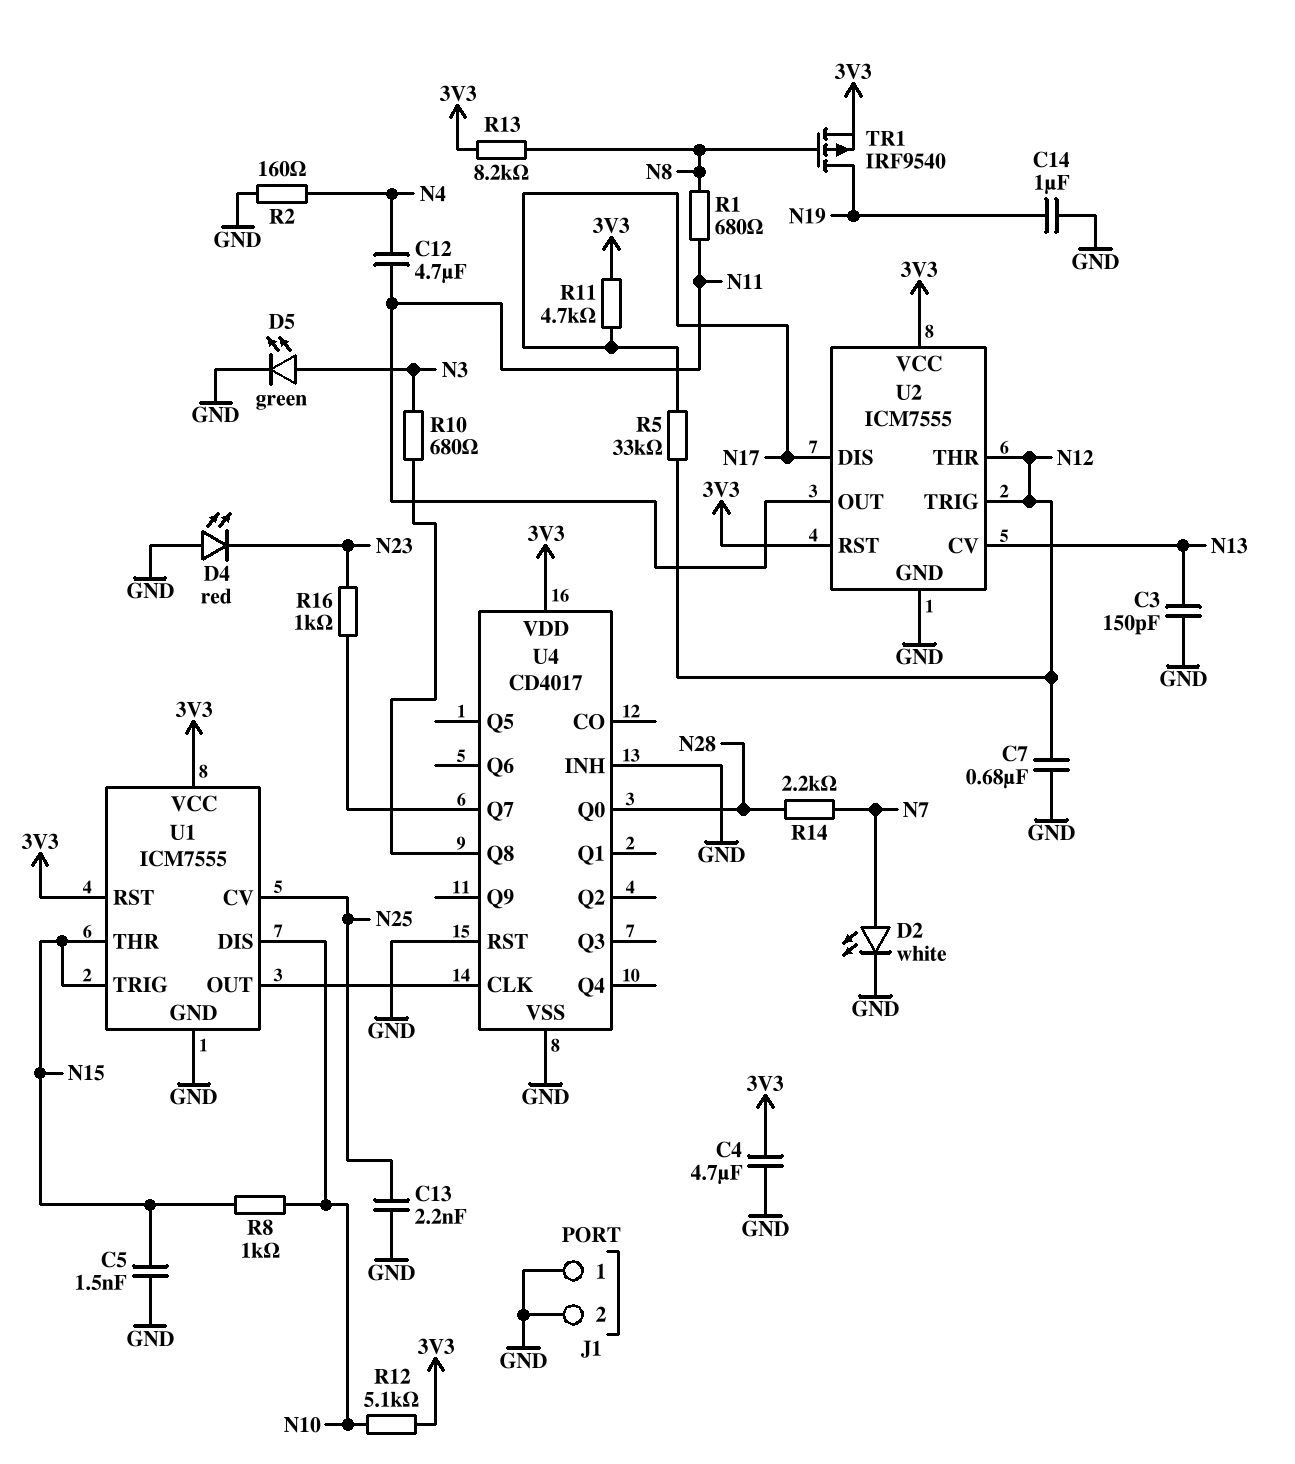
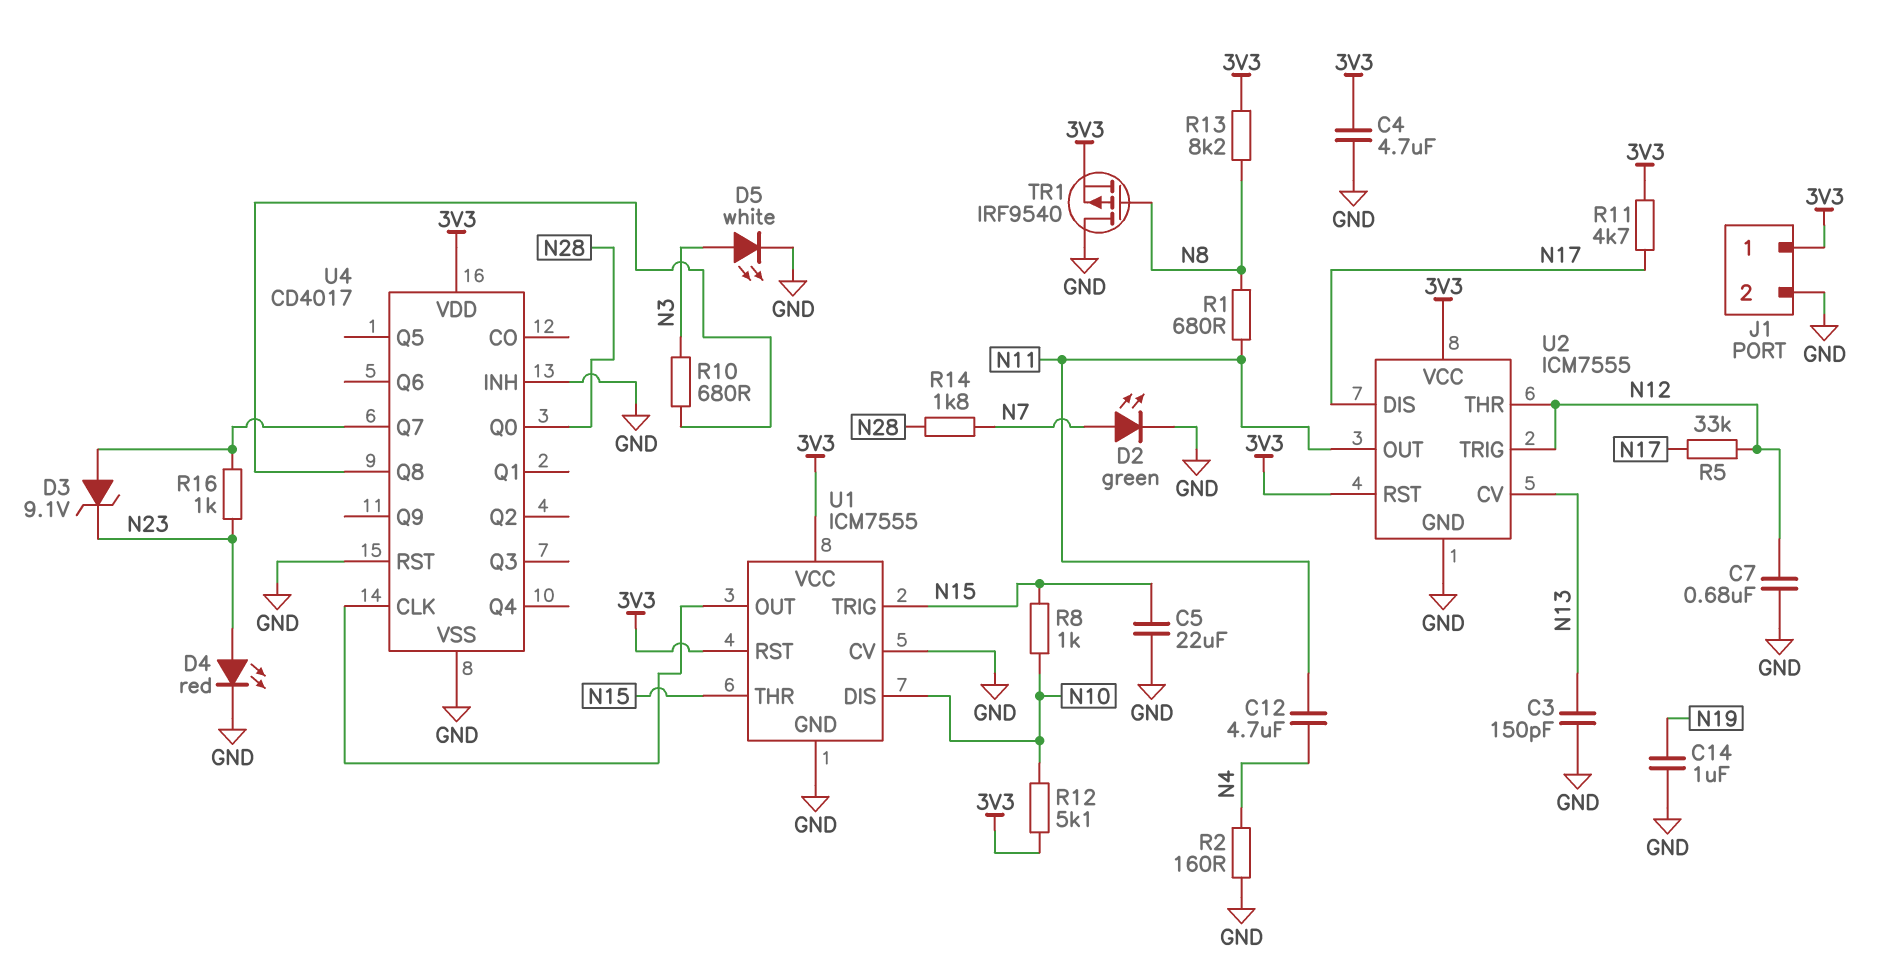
C5: 1.5nF (GND, N15) -> 22uF (GND, N15)
C13: 2.2nF (GND, N25) -> none
D2: LED white (A N7, K GND) -> LED green (A N7, K GND)
D3: none -> zener 9.1V (A U4/Q7, K N23)
D4: LED red (A GND, K N23) -> LED red (A N23, K GND)
D5: LED green (A N3, K GND) -> LED white (A N3, K GND)
J1 pin 1: GND -> 3V3
R14: 2.2k (N7, N28) -> 1.8k (N7, N28)
TR1: PMOS IRF9540 (G N8, D N19, S 3V3) -> PMOS IRF9540 (G N8, D GND, S 3V3)
U1 pin CV: N25 -> GND

